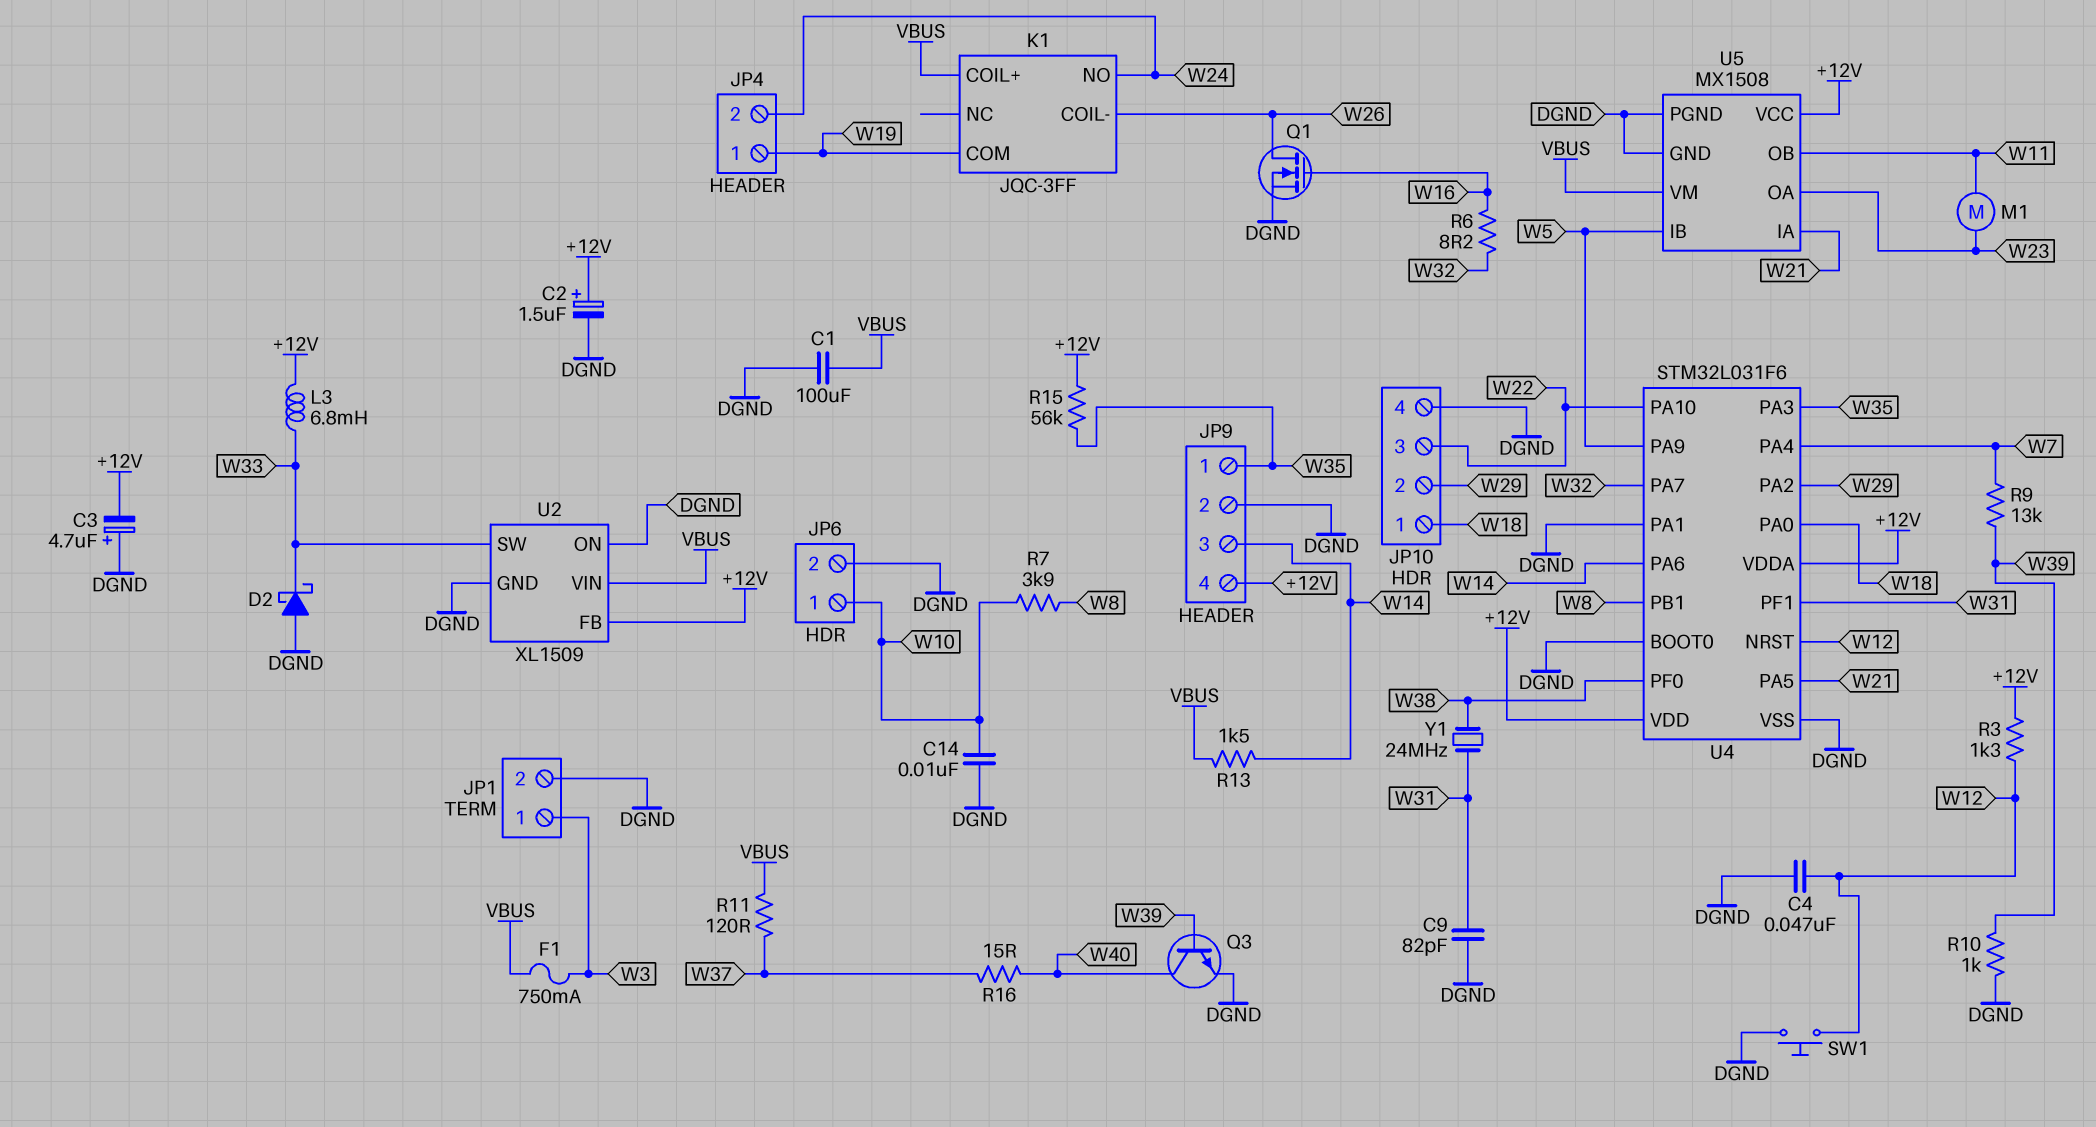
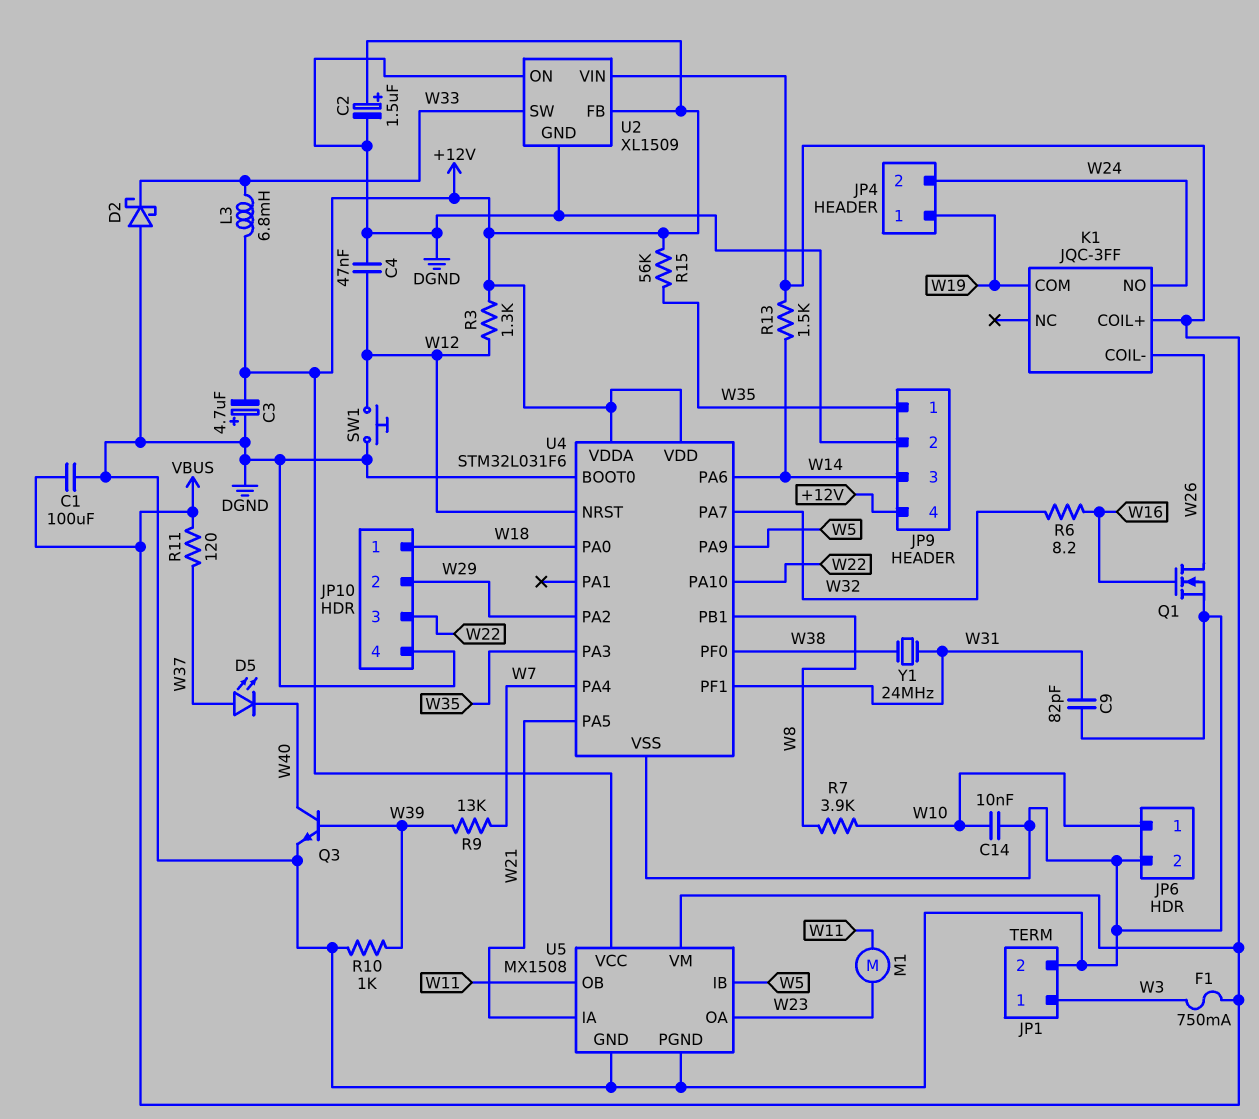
D5: none -> LED (A W37, K W40)
R16: 15 (W37, W40) -> none
U4 pin PA1: DGND -> none

